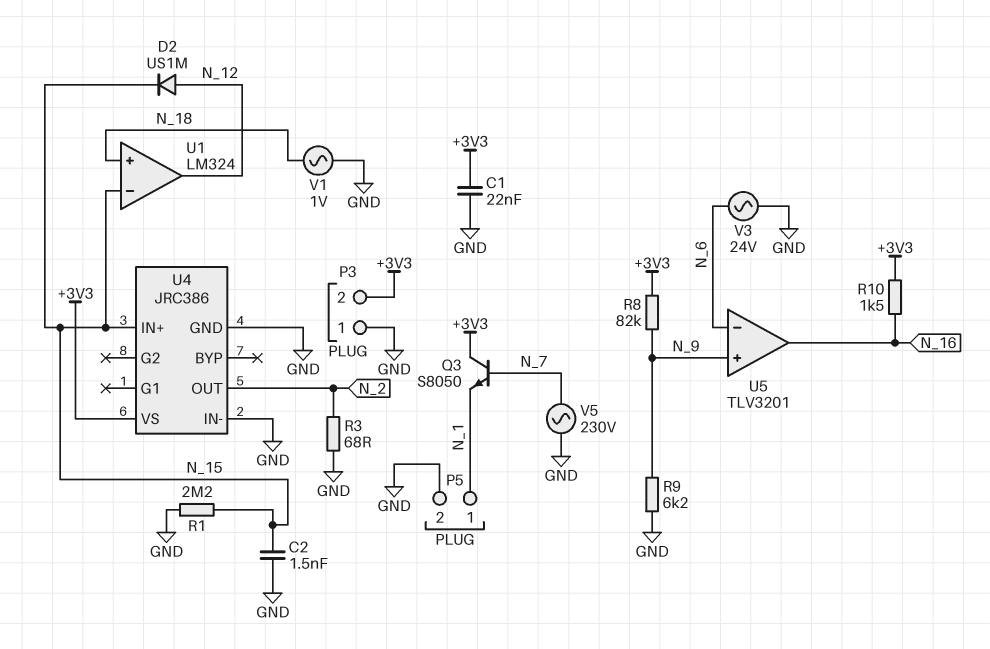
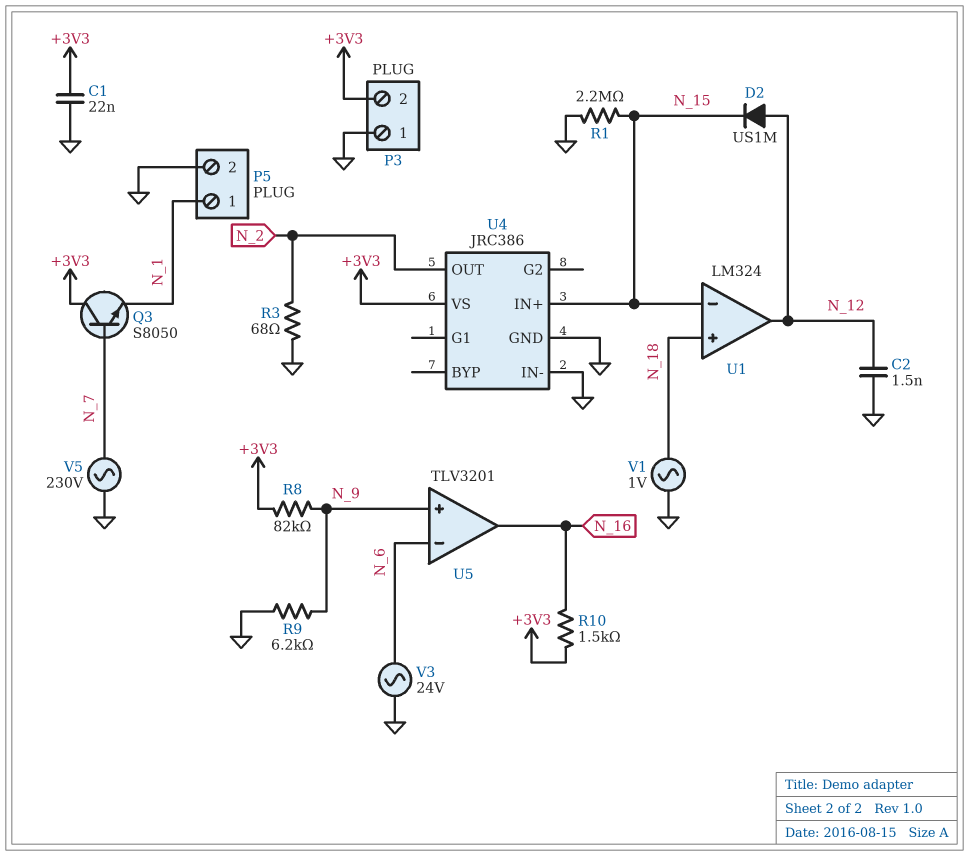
C2: 1.5nF (GND, N_15) -> 1.5nF (GND, N_12)

